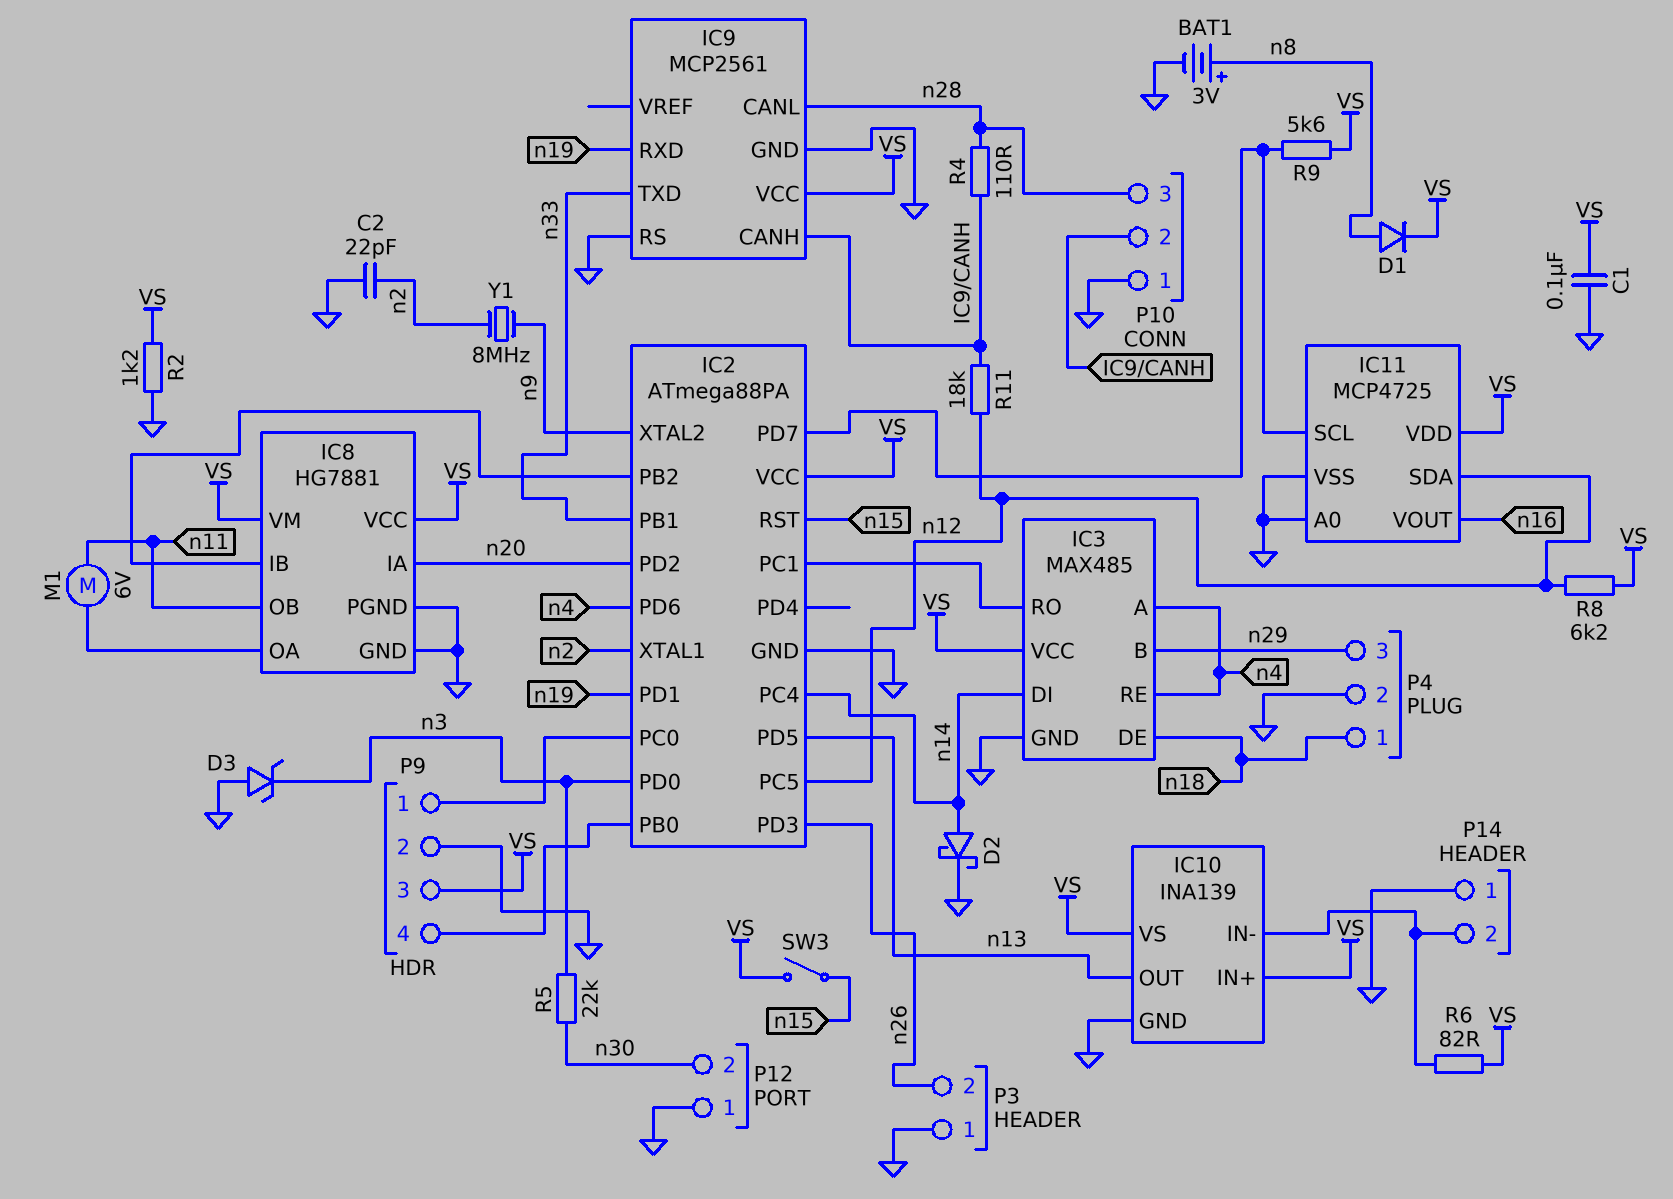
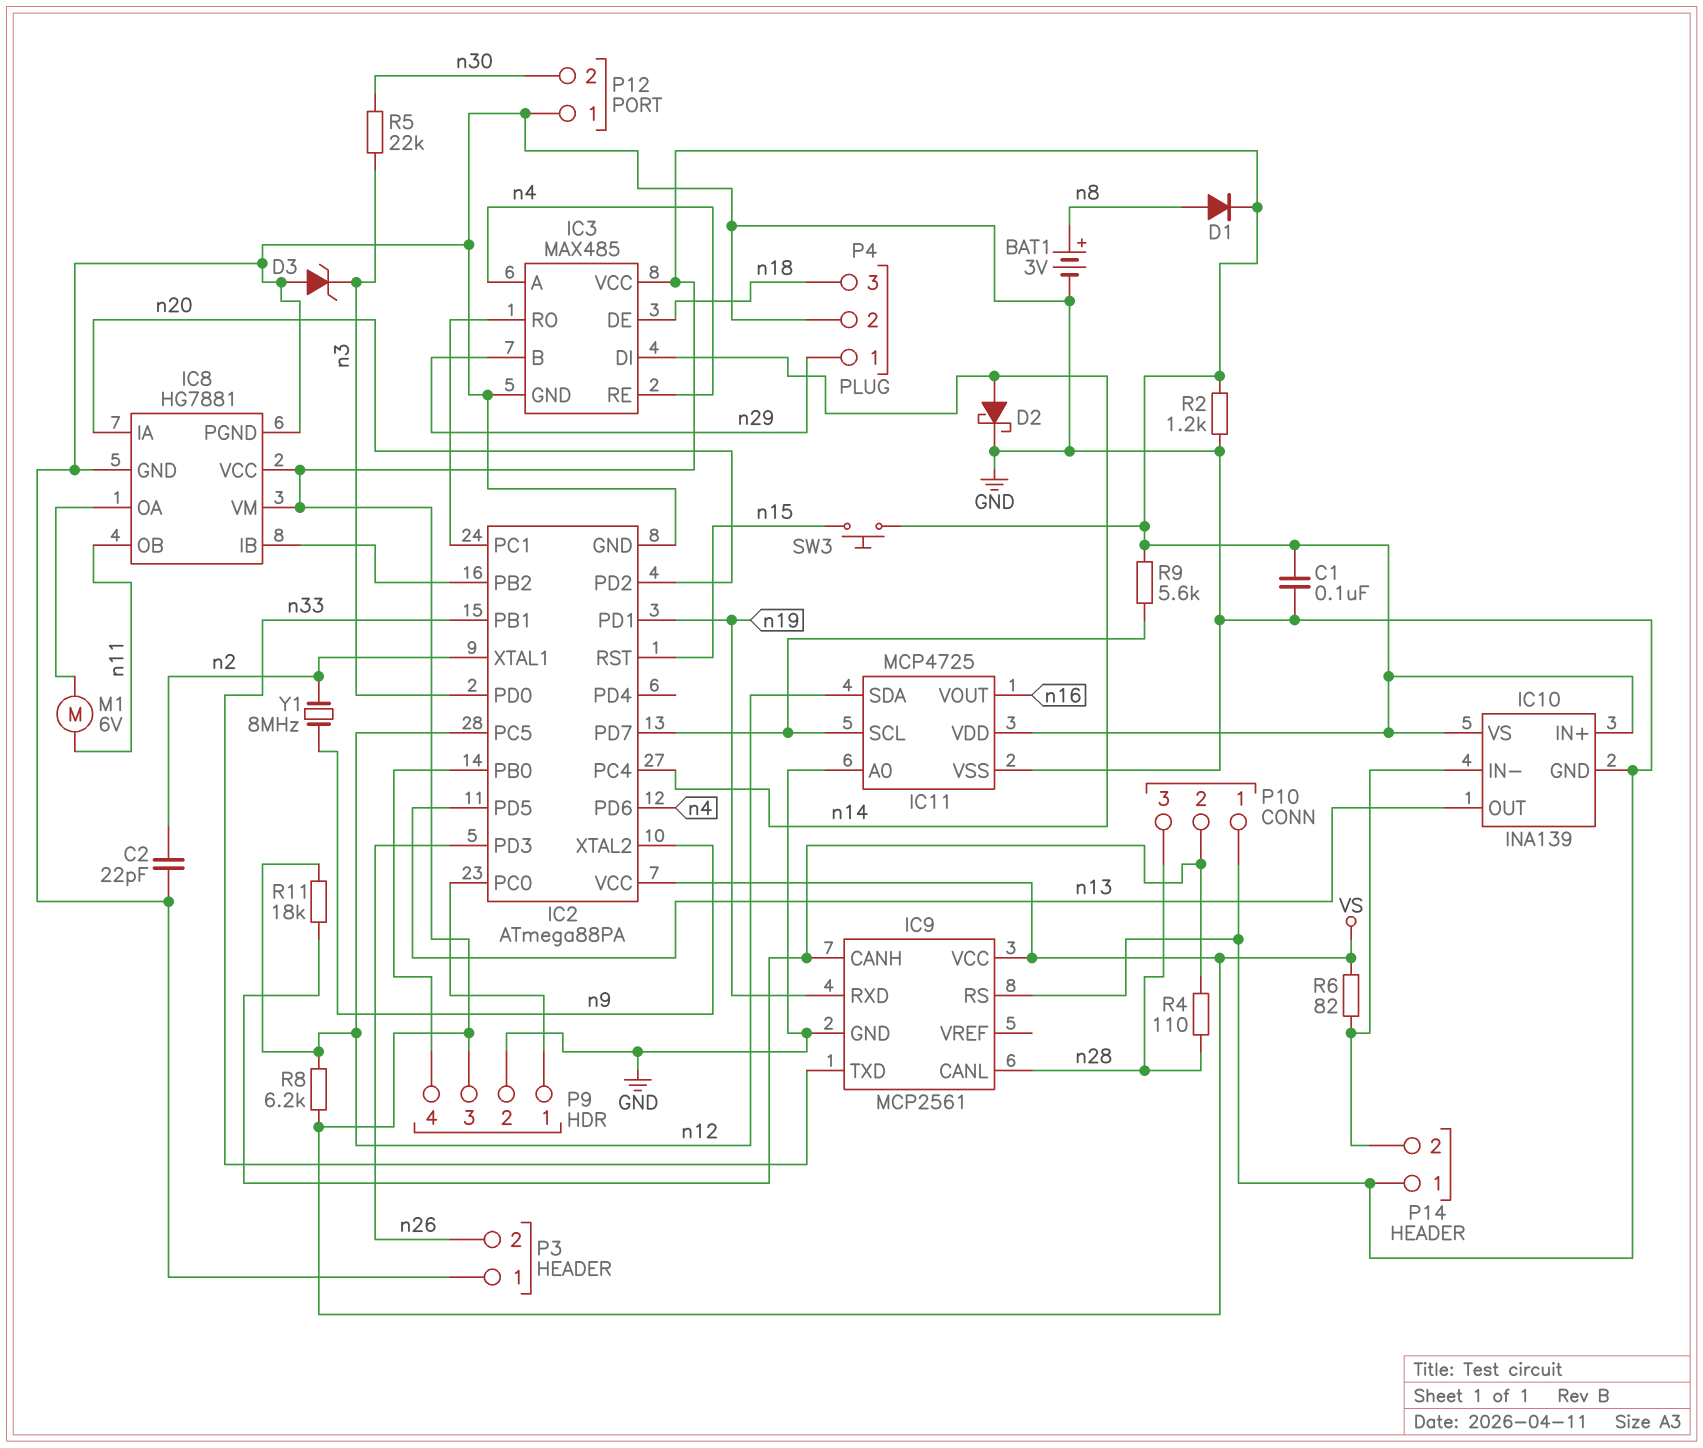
P4 pin 1: n18 -> n29
P4 pin 3: n29 -> n18
SW3: switch (VS, n15) -> button (VS, n15)

